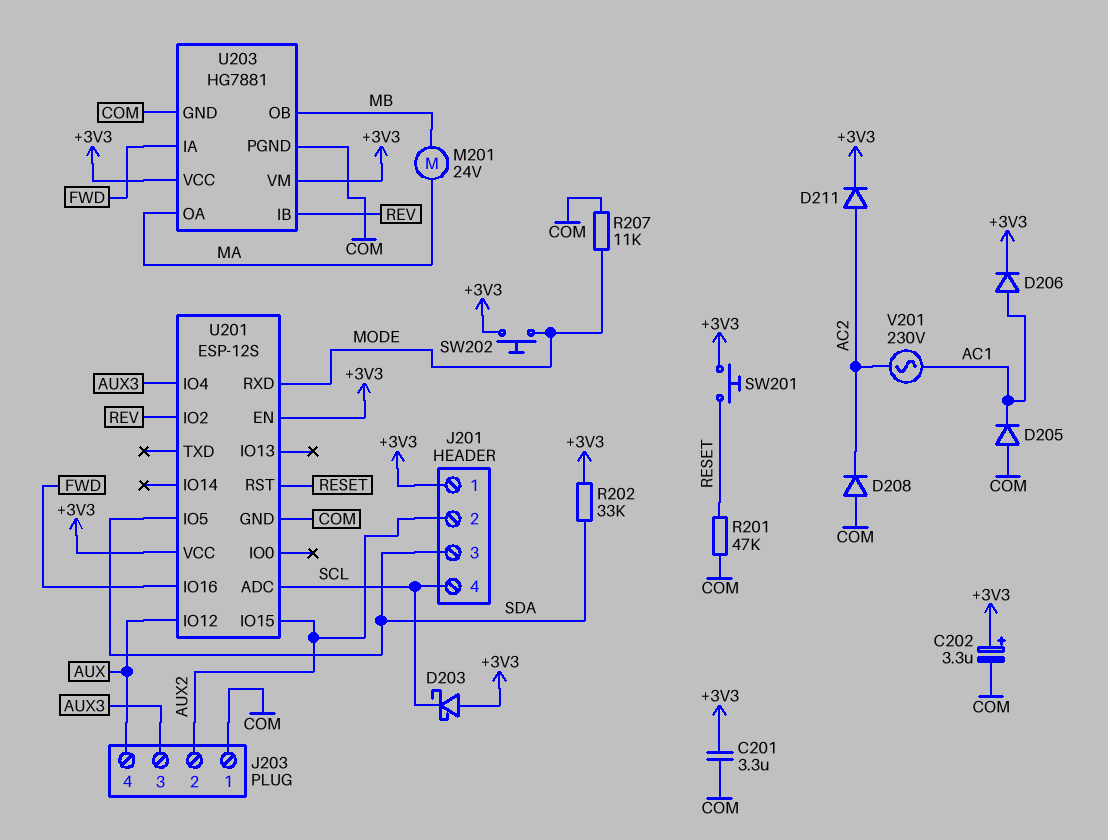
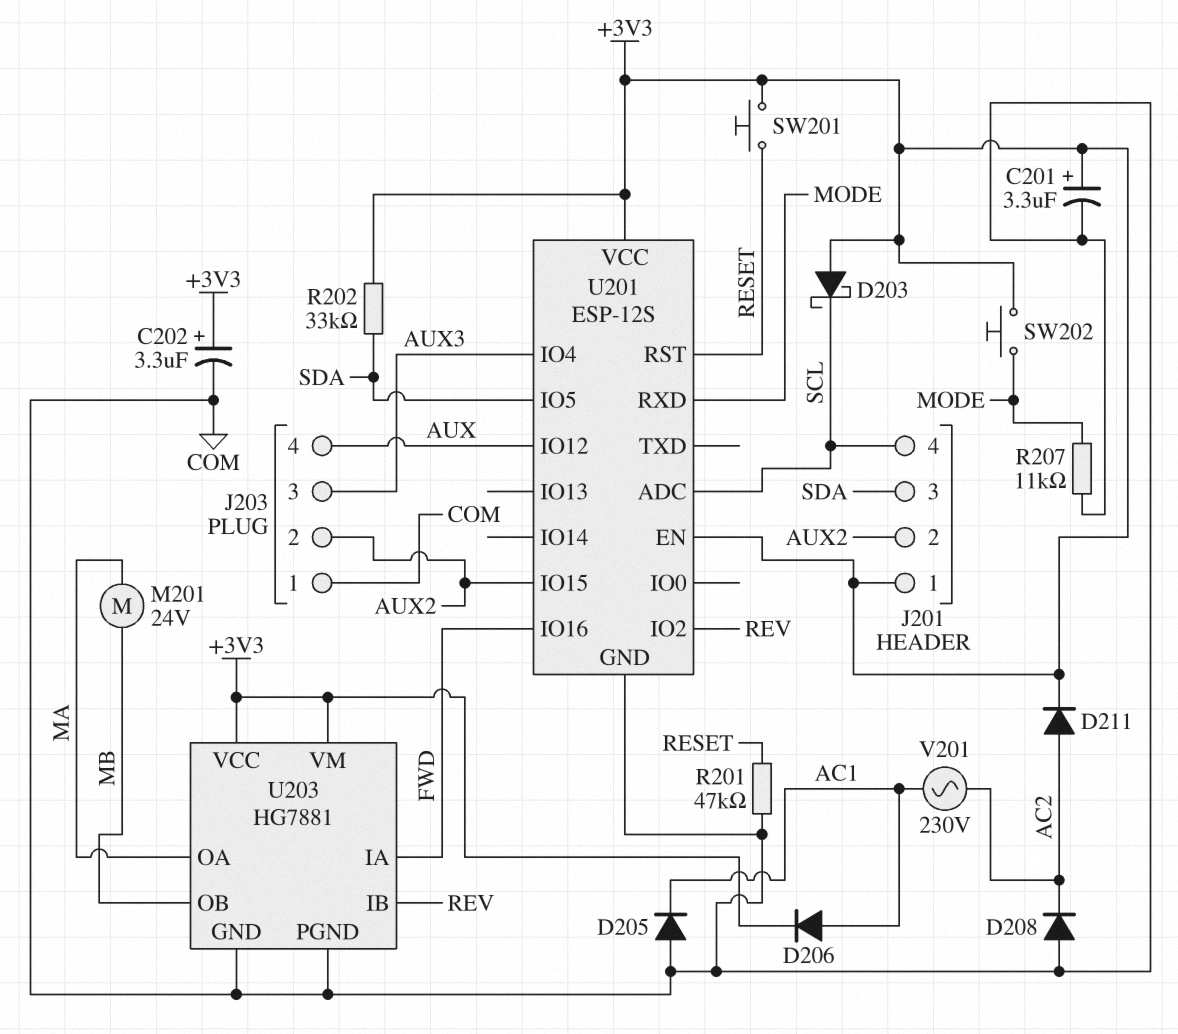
C201: 3.3uF (+3V3, COM) -> 3.3uF (plus +3V3, minus COM)

